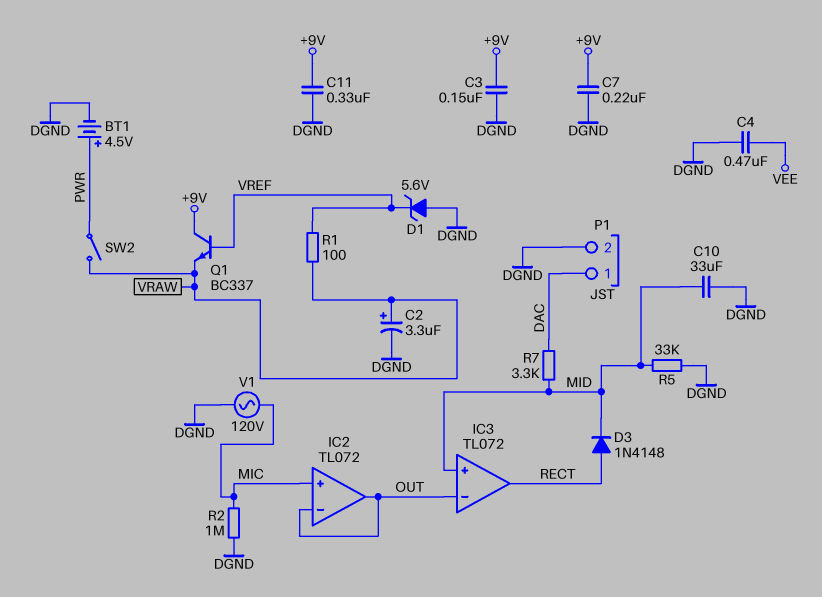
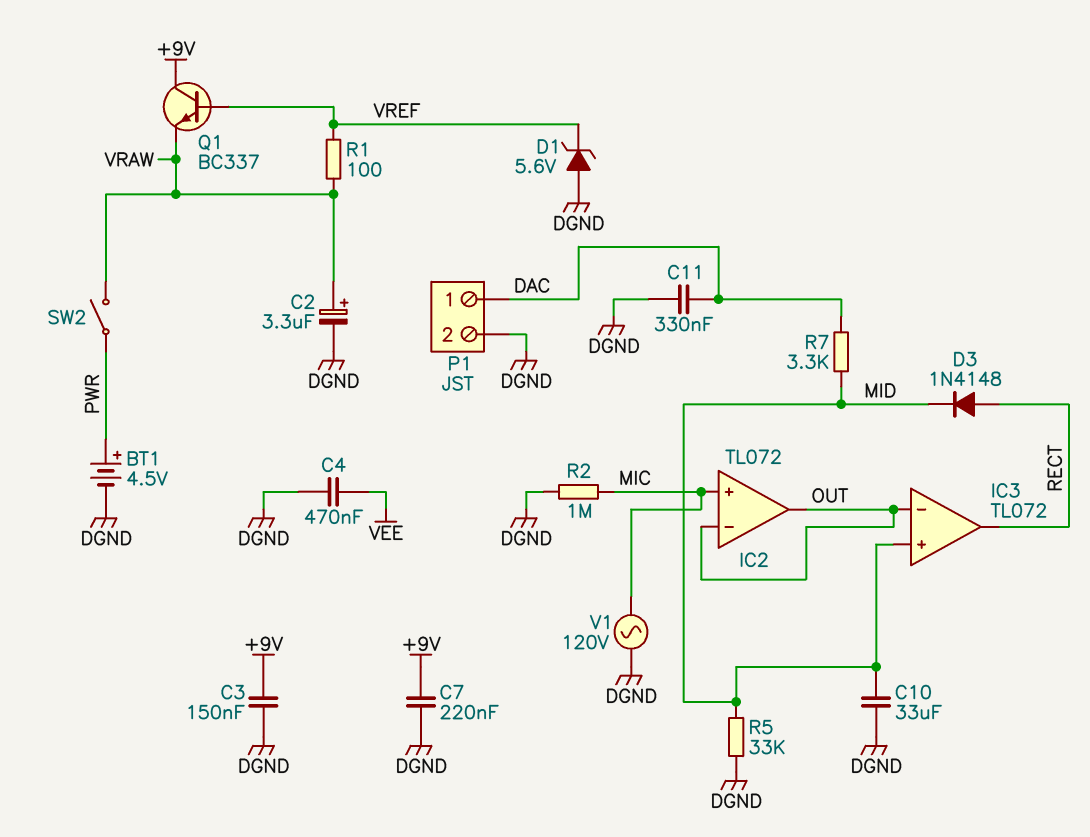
C11: 330nF (+9V, DGND) -> 330nF (DAC, DGND)

